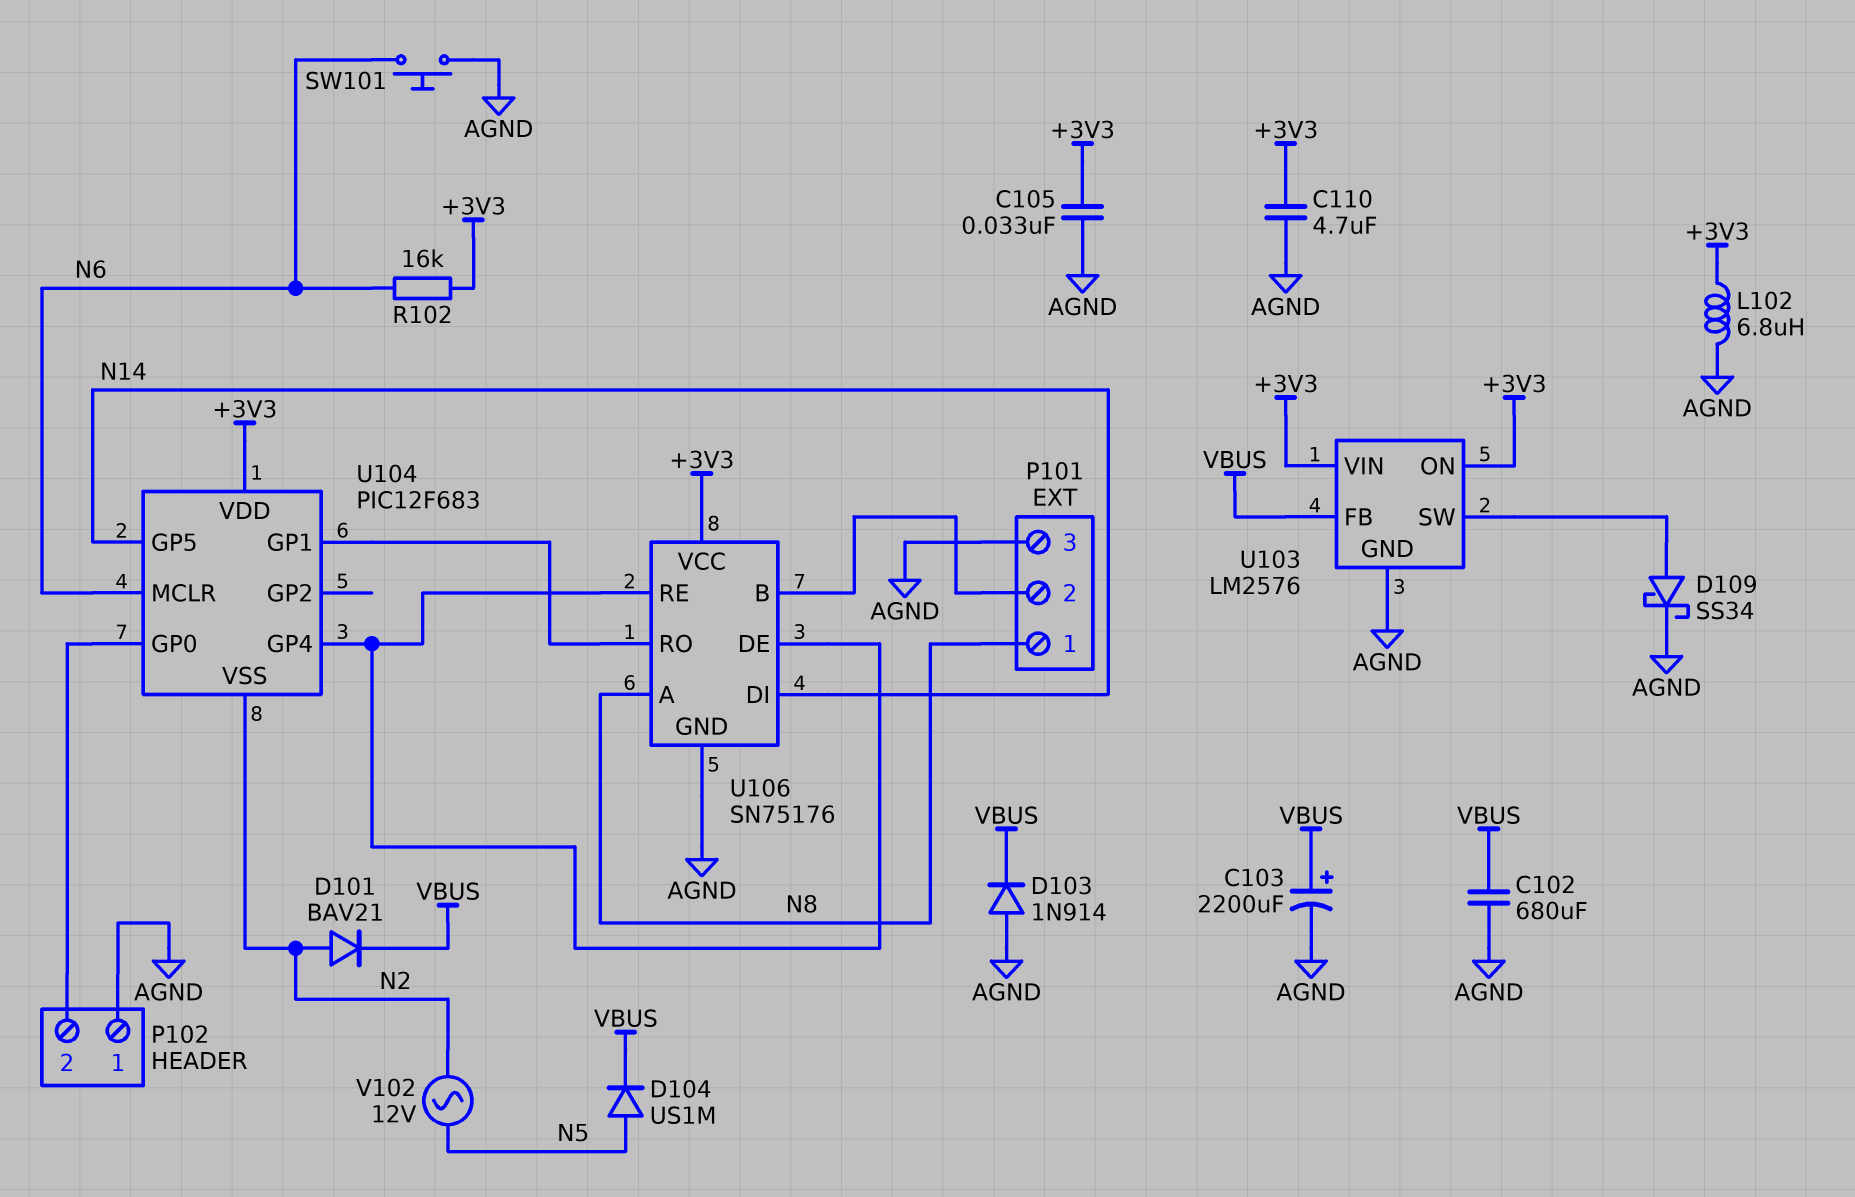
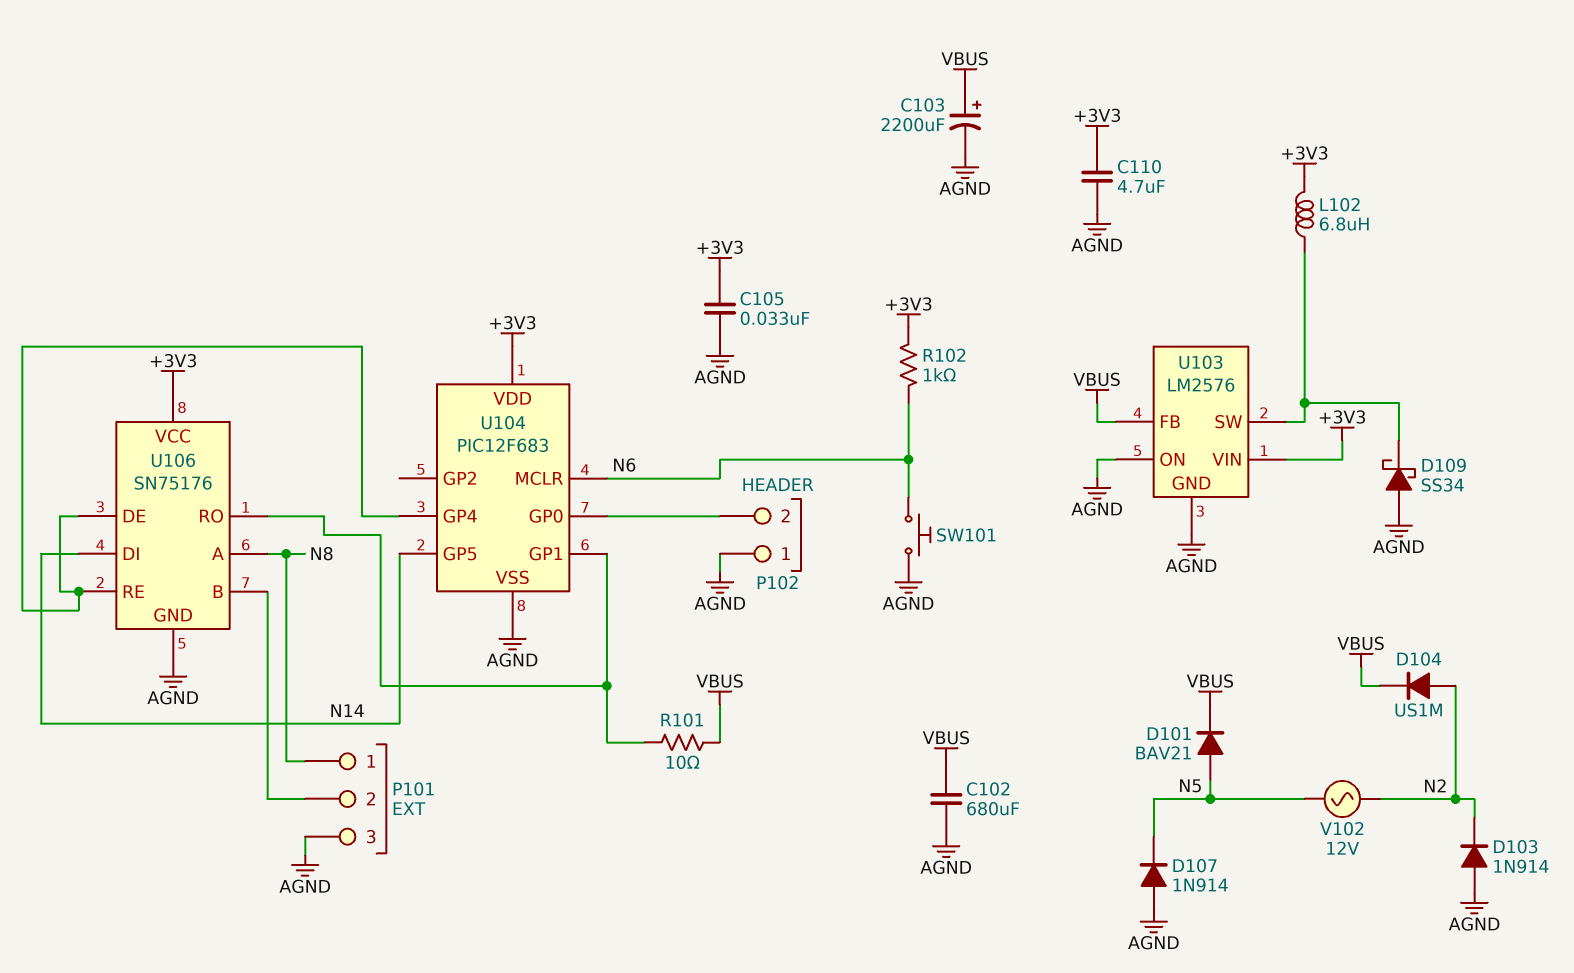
D101: diode BAV21 (A N2, K VBUS) -> diode BAV21 (A N5, K VBUS)
D103: diode 1N914 (A AGND, K VBUS) -> diode 1N914 (A AGND, K N2)
D104: diode US1M (A N5, K VBUS) -> diode US1M (A N2, K VBUS)
D107: none -> diode 1N914 (A AGND, K N5)
D109: schottky SS34 (A U103/SW, K AGND) -> schottky SS34 (A AGND, K U103/SW)
L102: 6.8uH (+3V3, AGND) -> 6.8uH (+3V3, U103/SW)
R101: none -> 10 (U104/GP1, VBUS)
R102: 16k (+3V3, N6) -> 1k (+3V3, N6)
U103 pin ON: +3V3 -> AGND
U104 pin VSS: N2 -> AGND

